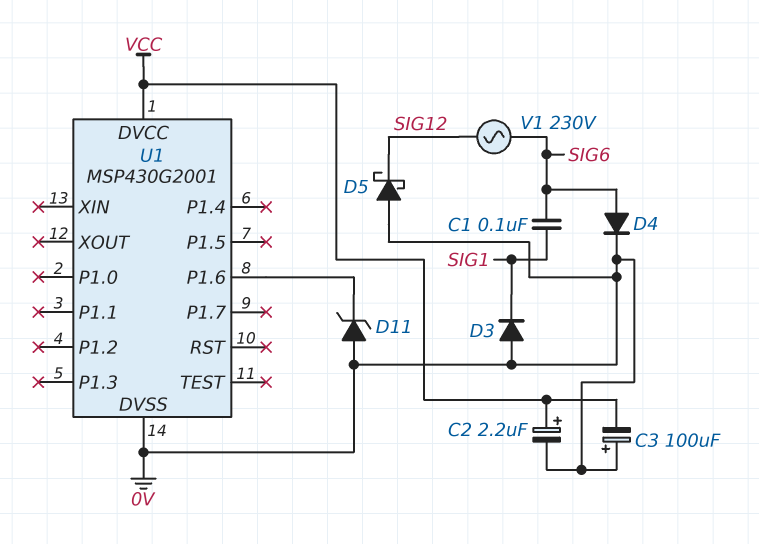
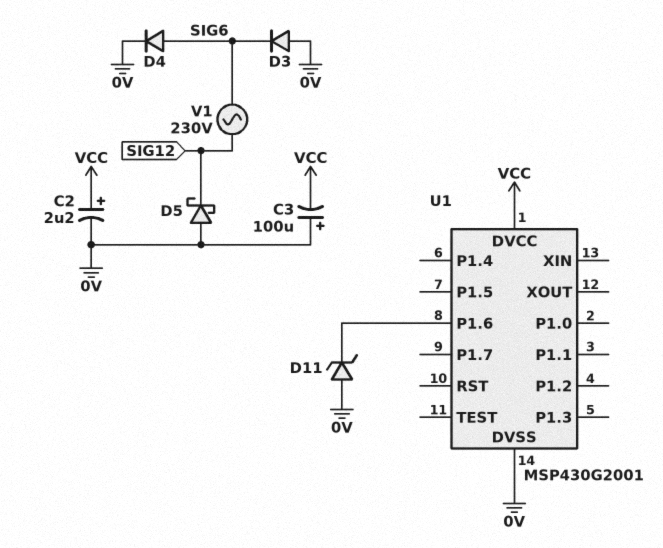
C1: 100nF (SIG1, SIG6) -> none
D3: diode (A 0V, K SIG1) -> diode (A 0V, K SIG6)

